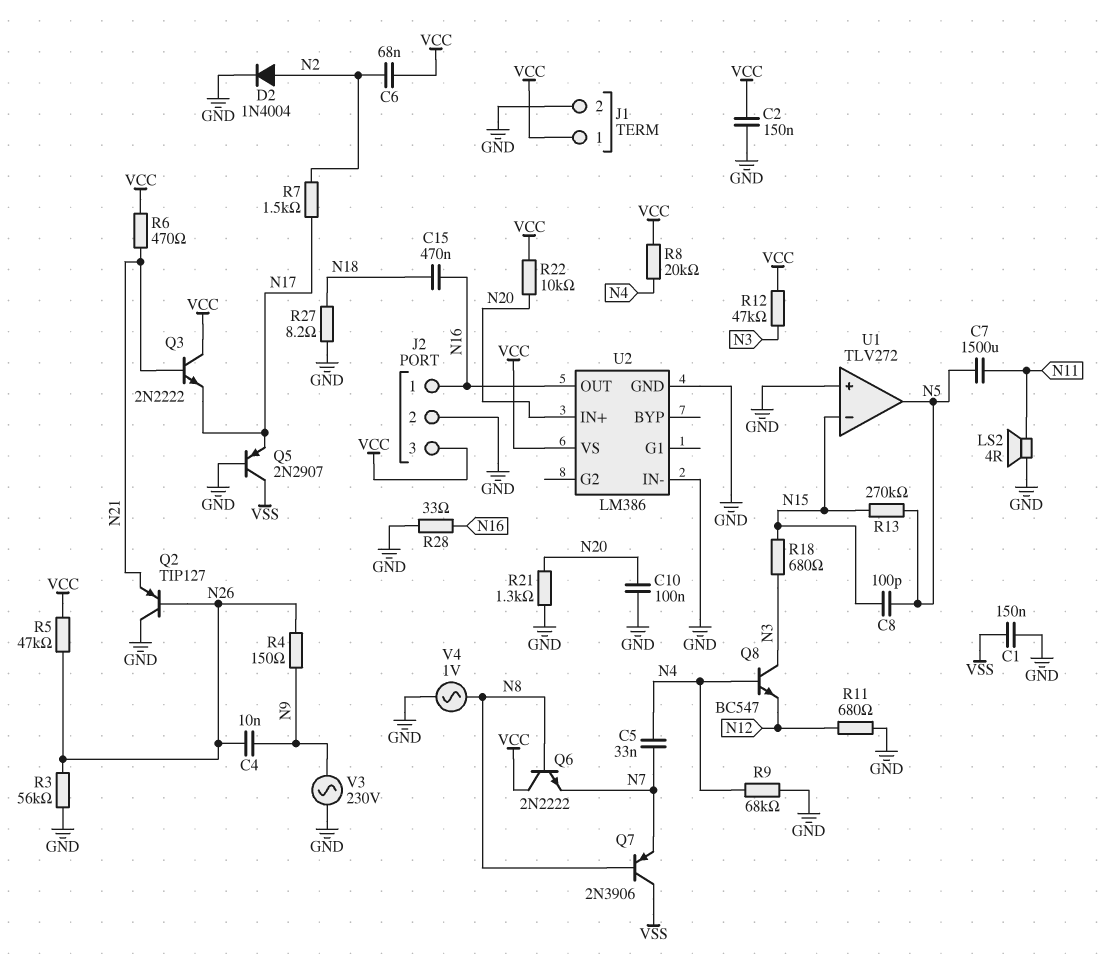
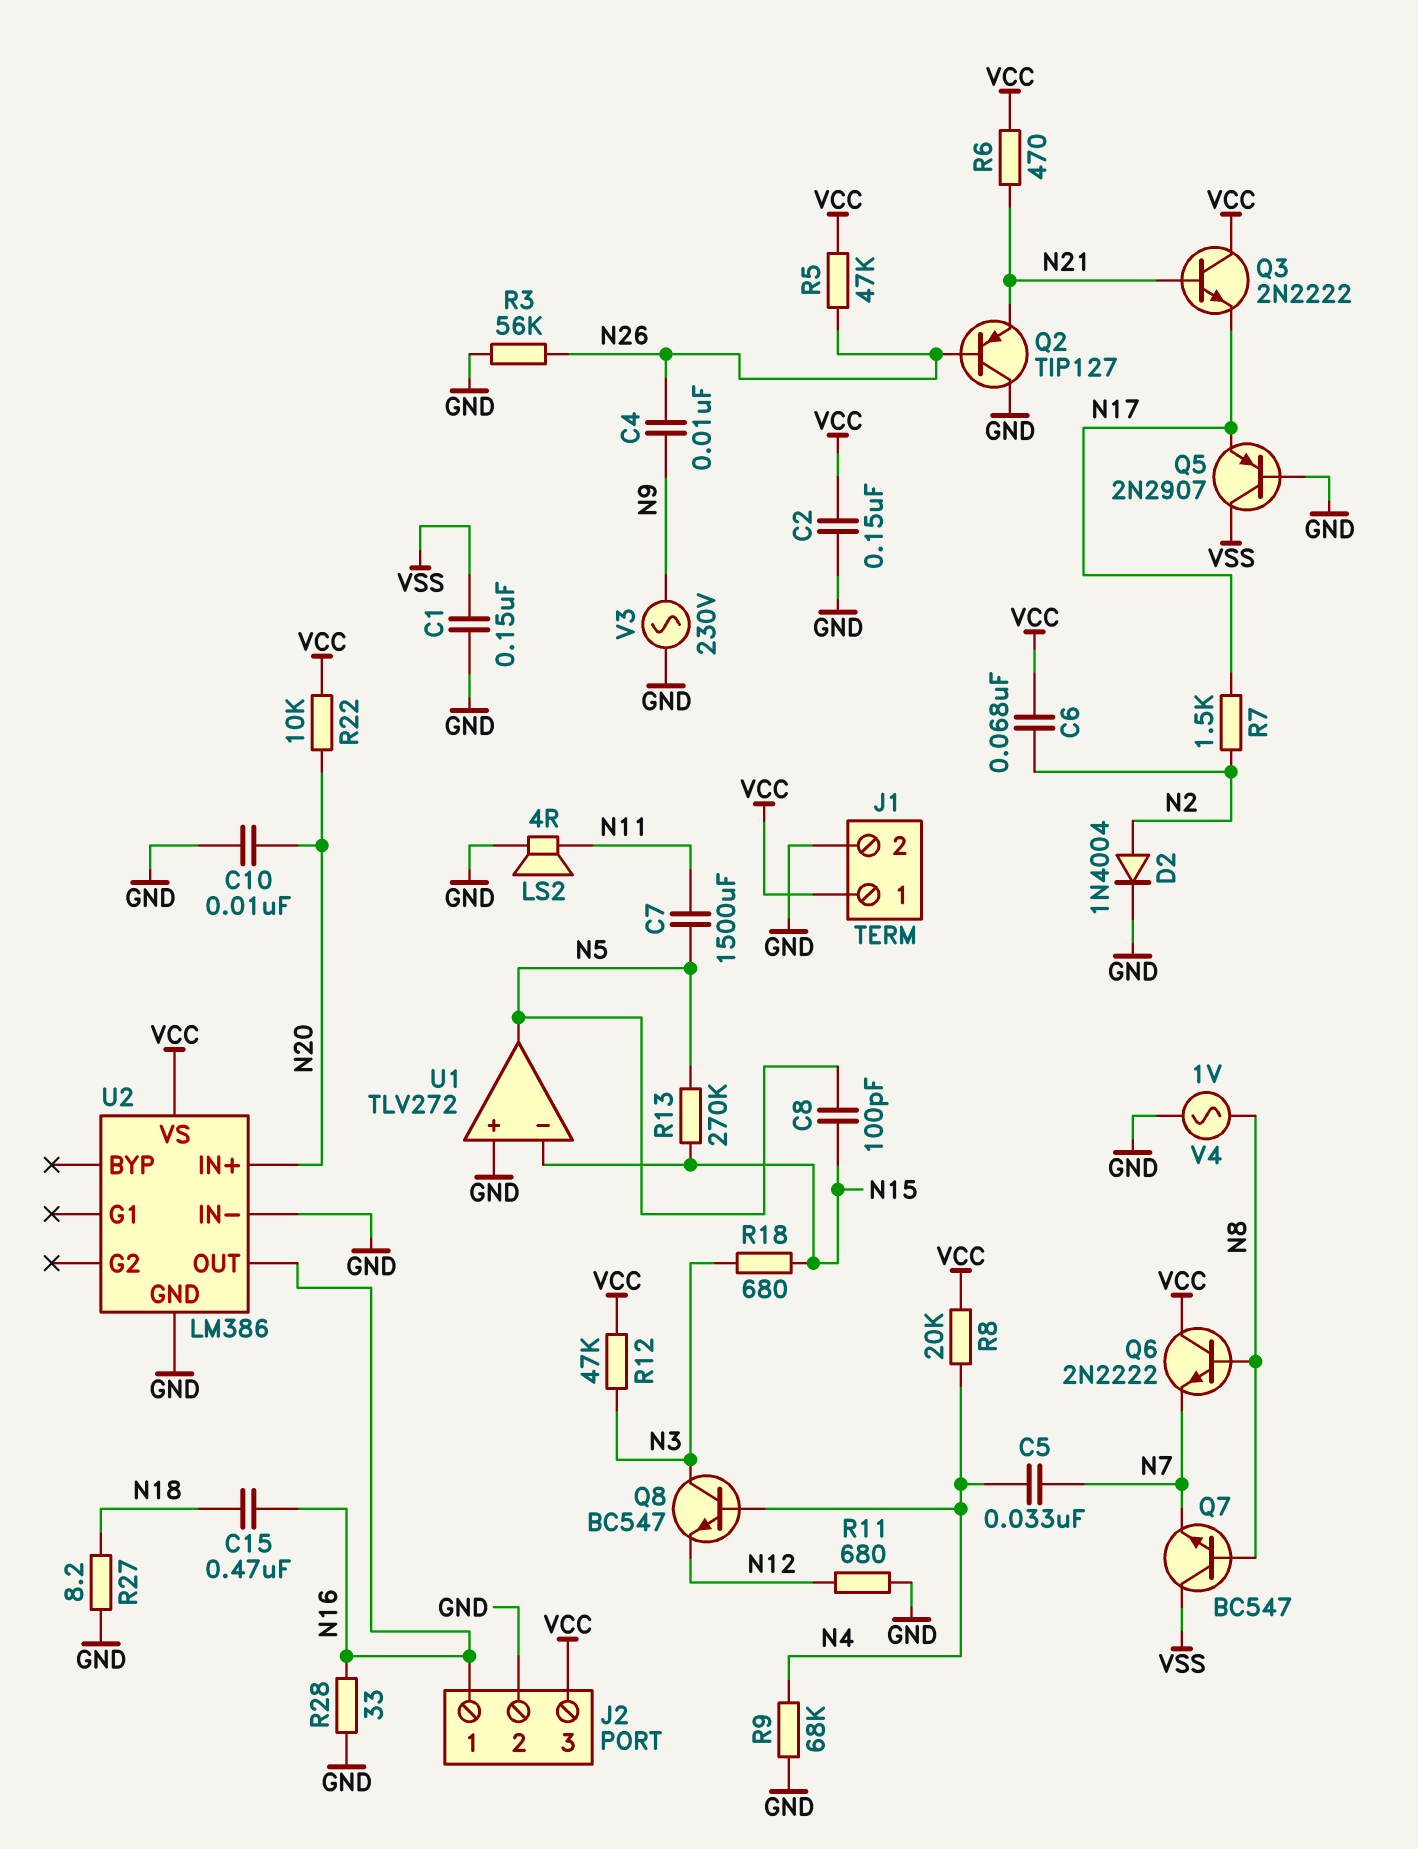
C10: 100nF (GND, N20) -> 10nF (GND, N20)
Q7: PNP 2N3906 (B N8, C VSS, E N7) -> NPN BC547 (B N8, C VSS, E N7)
R4: 150 (N9, N26) -> none
R21: 1.3k (GND, N20) -> none

